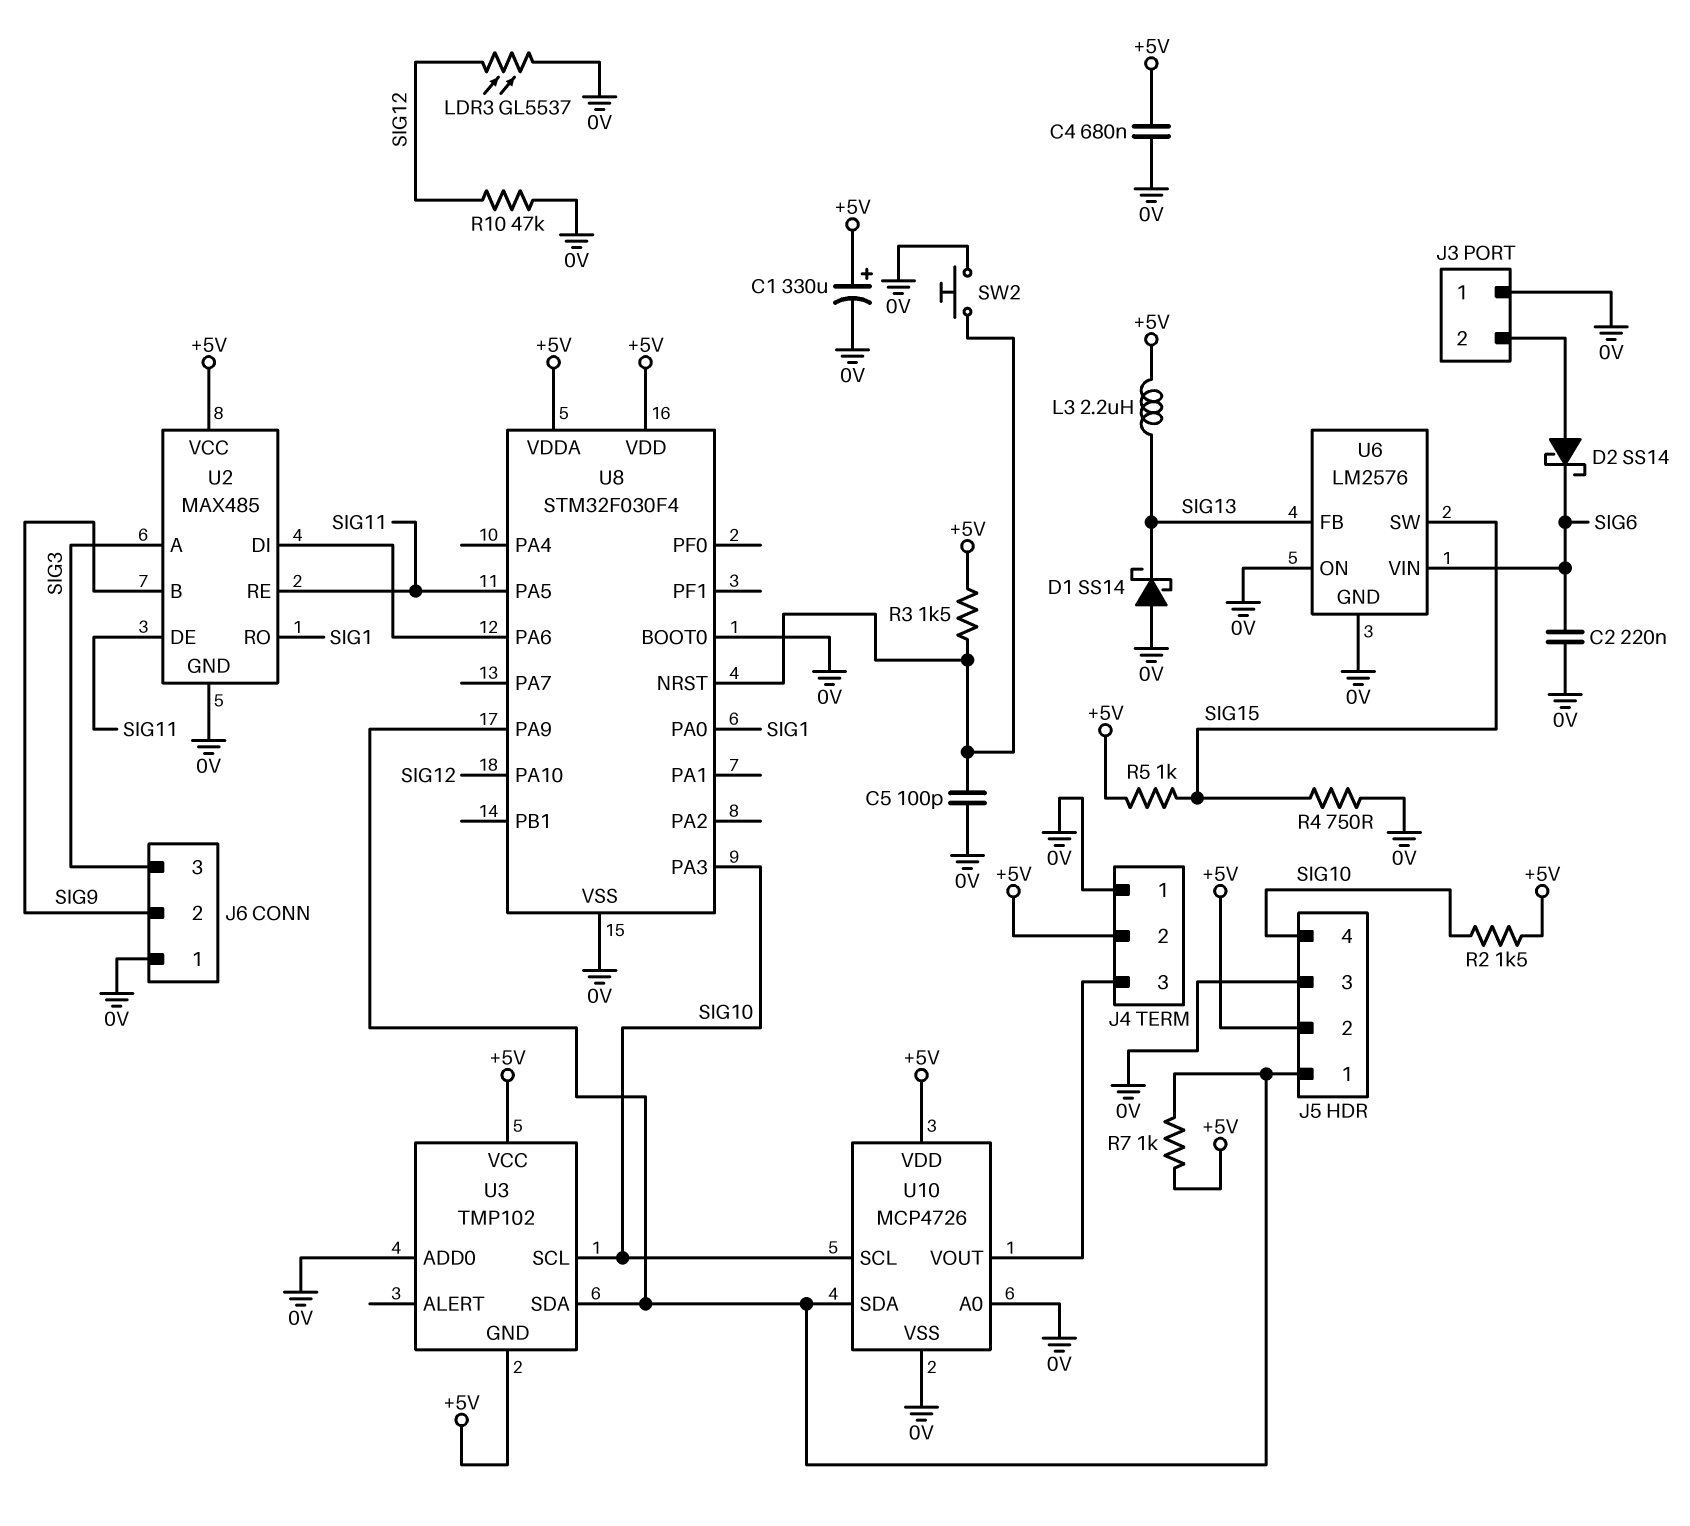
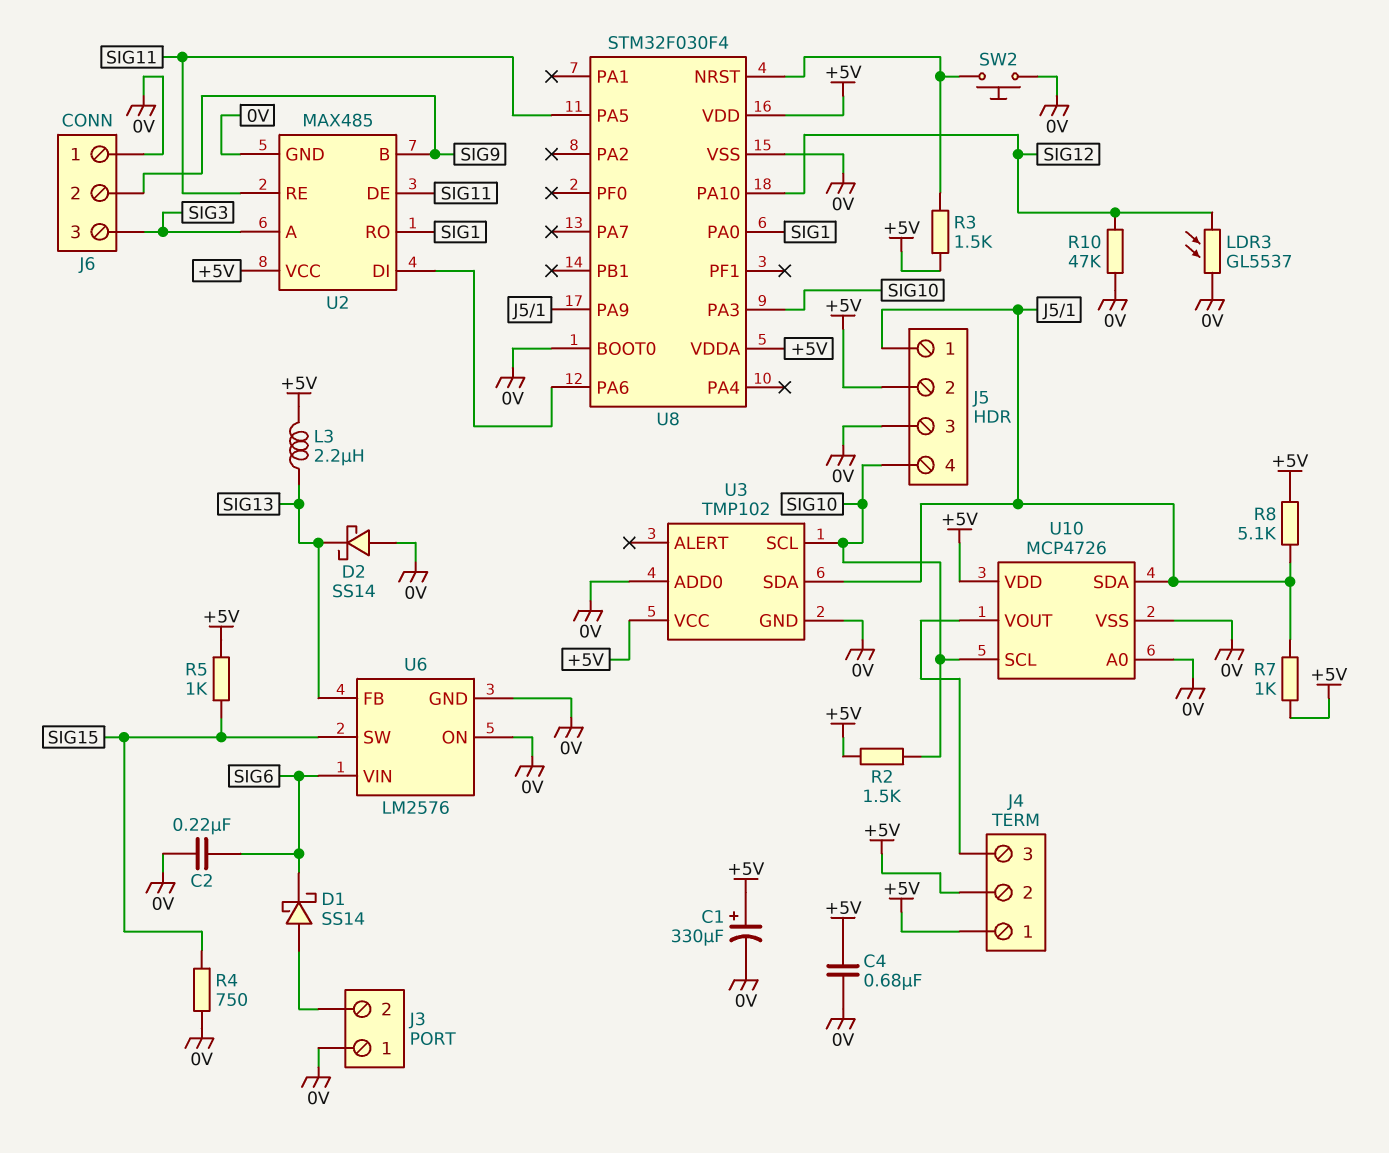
C5: 100pF (0V, U8/NRST) -> none
D1: schottky SS14 (A 0V, K SIG13) -> schottky SS14 (A J3/2, K SIG6)
D2: schottky SS14 (A J3/2, K SIG6) -> schottky SS14 (A 0V, K SIG13)
J4 pin 1: 0V -> +5V
R8: none -> 5.1k (+5V, J5/1)
U3 pin GND: +5V -> 0V

